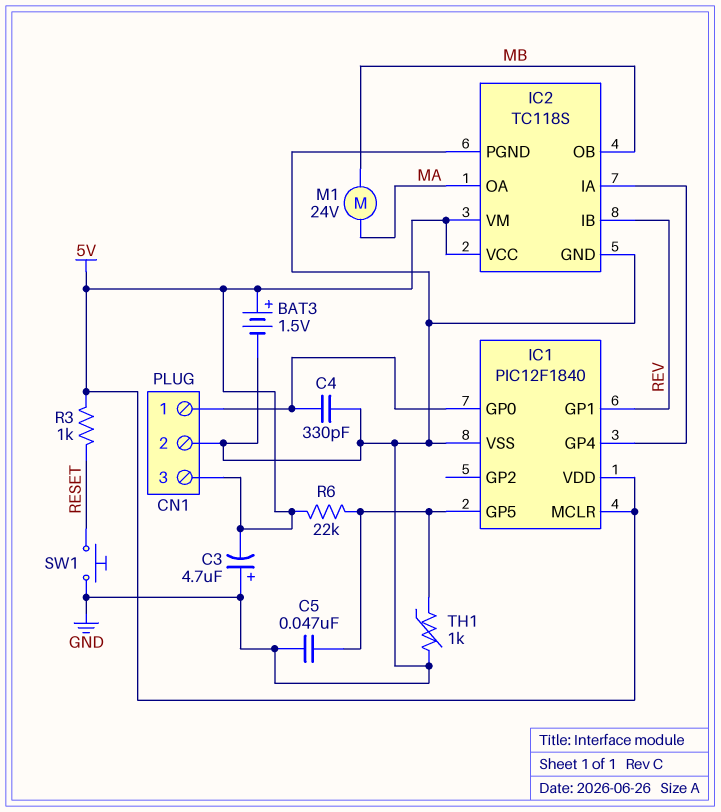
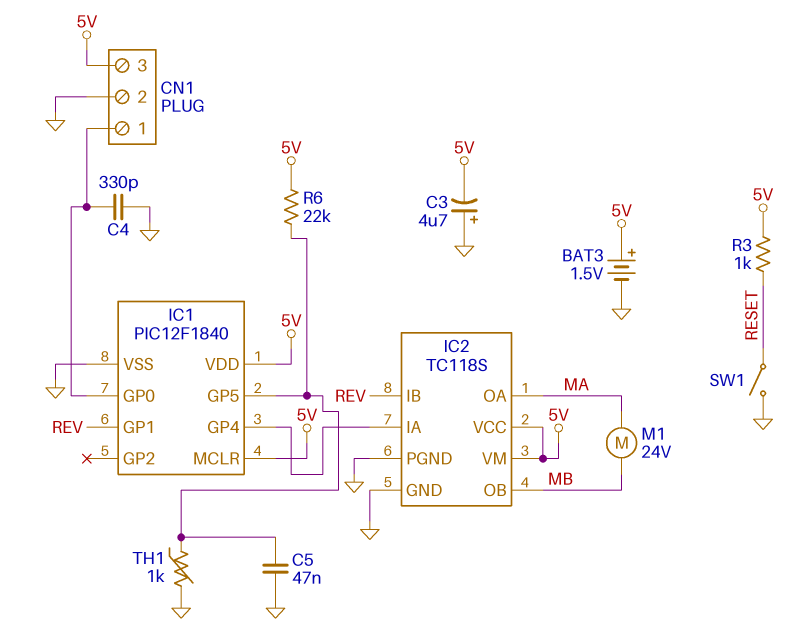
SW1: button (GND, RESET) -> switch (GND, RESET)

